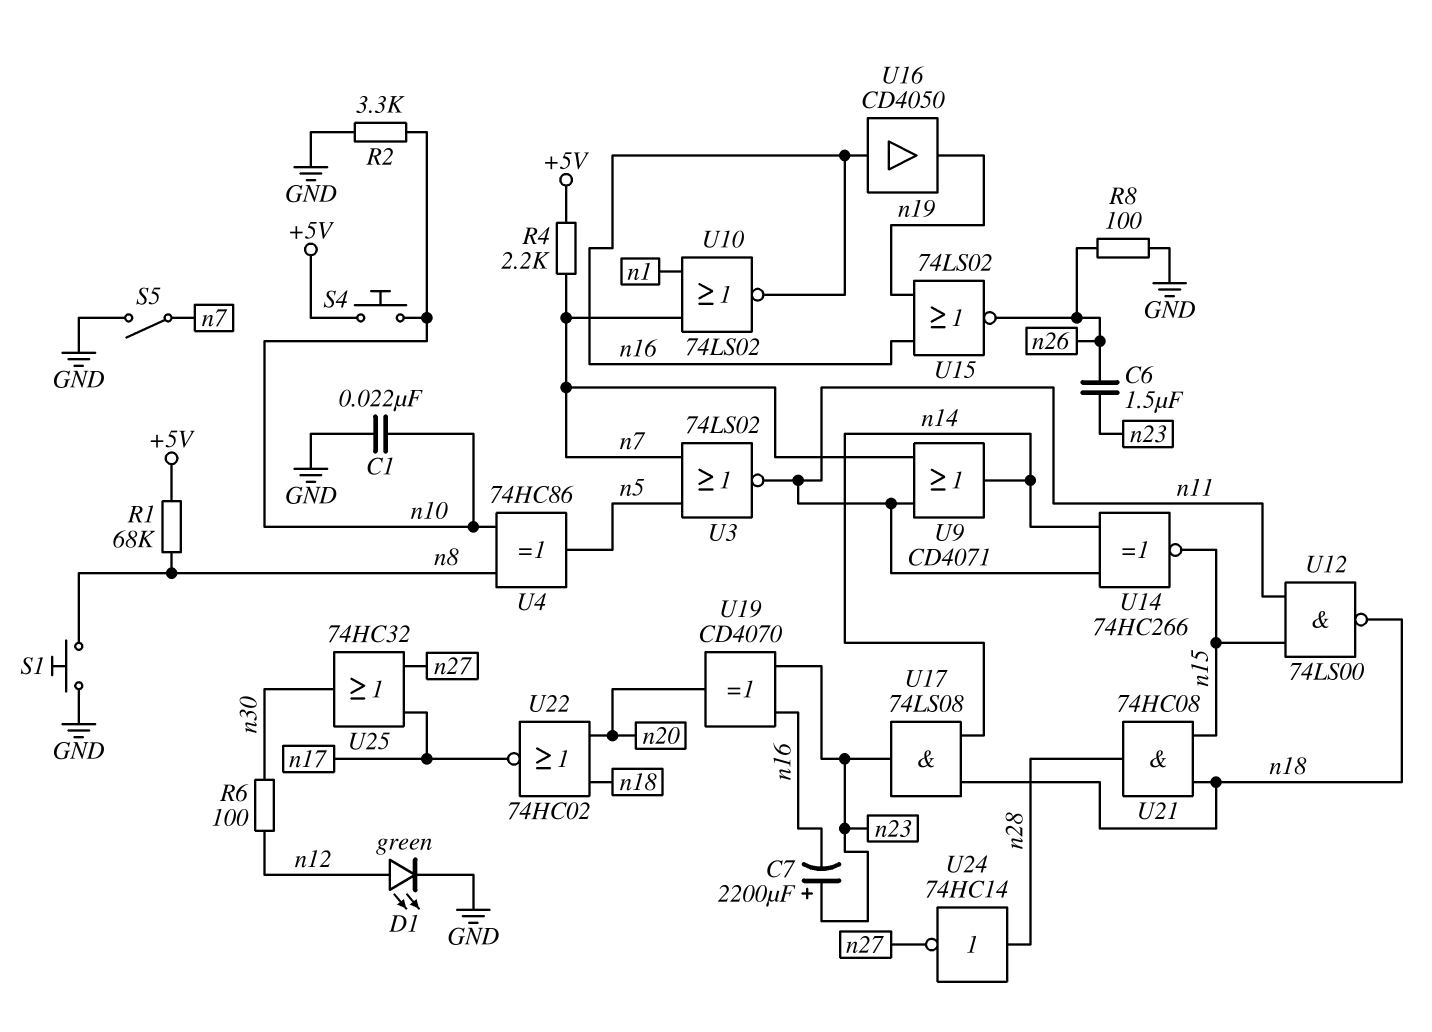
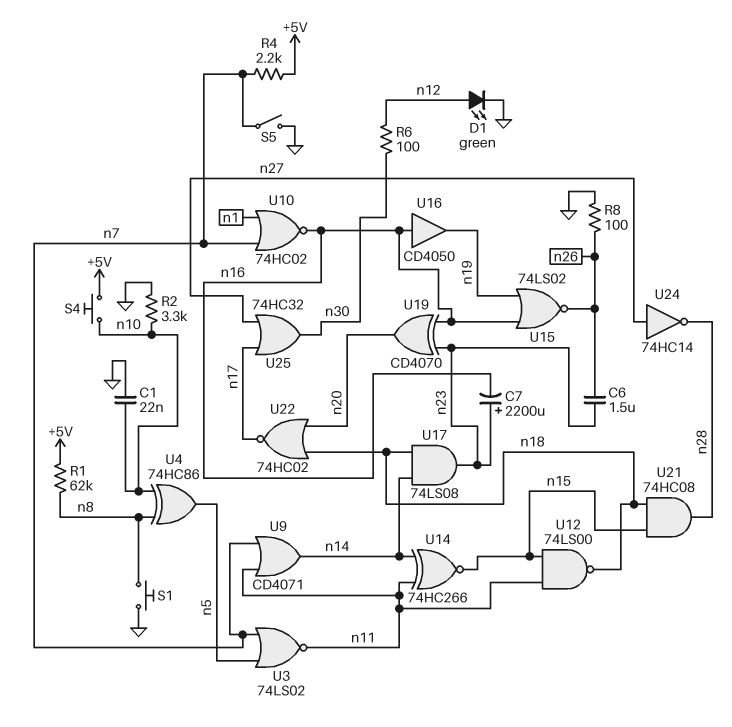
R1: 68k (+5V, n8) -> 62k (+5V, n8)
U10: NOR 74LS02 (in n1, in n7, out n16) -> NOR 74HC02 (in n1, in n7, out n16)
U24: NOT 74HC14 (in n28, out n27) -> NOT 74HC14 (in n27, out n28)

